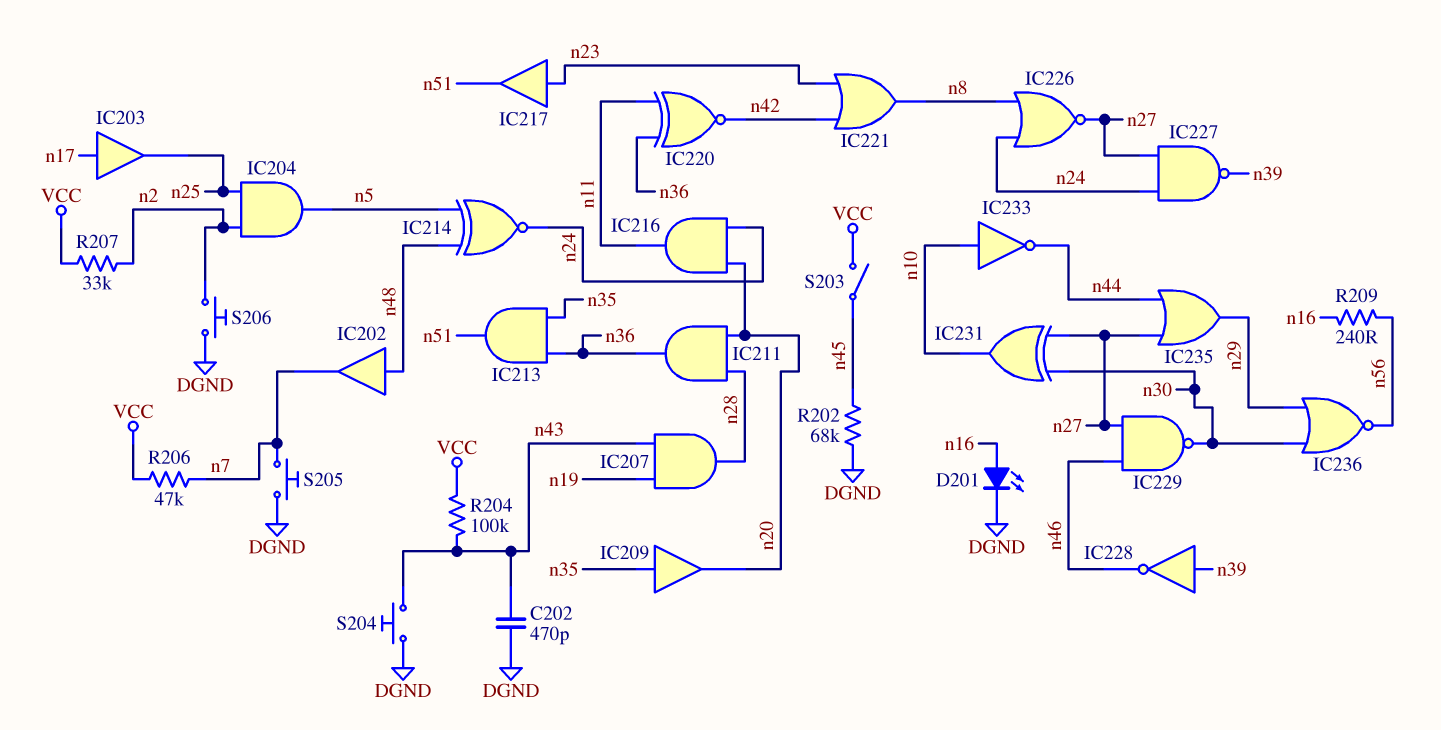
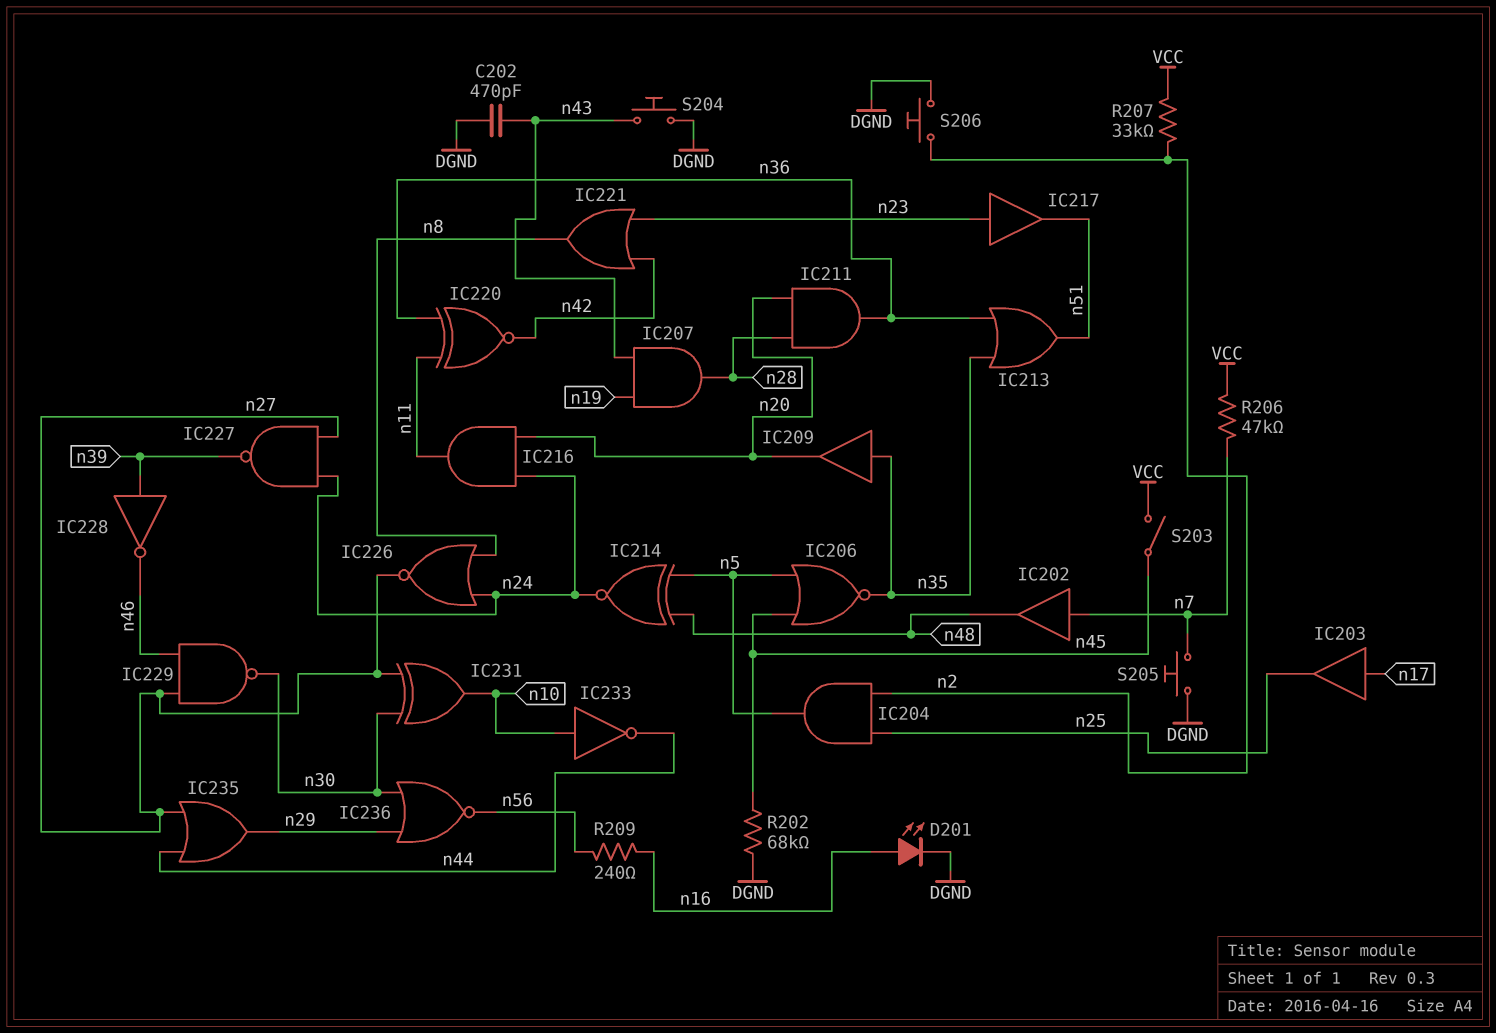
IC202: buffer (in n48, out n7) -> buffer (in n7, out n48)
IC206: none -> NOR (in n5, in n45, out n35)
IC213: AND (in n35, in n36, out n51) -> OR (in n35, in n36, out n51)
R204: 100k (VCC, n43) -> none

